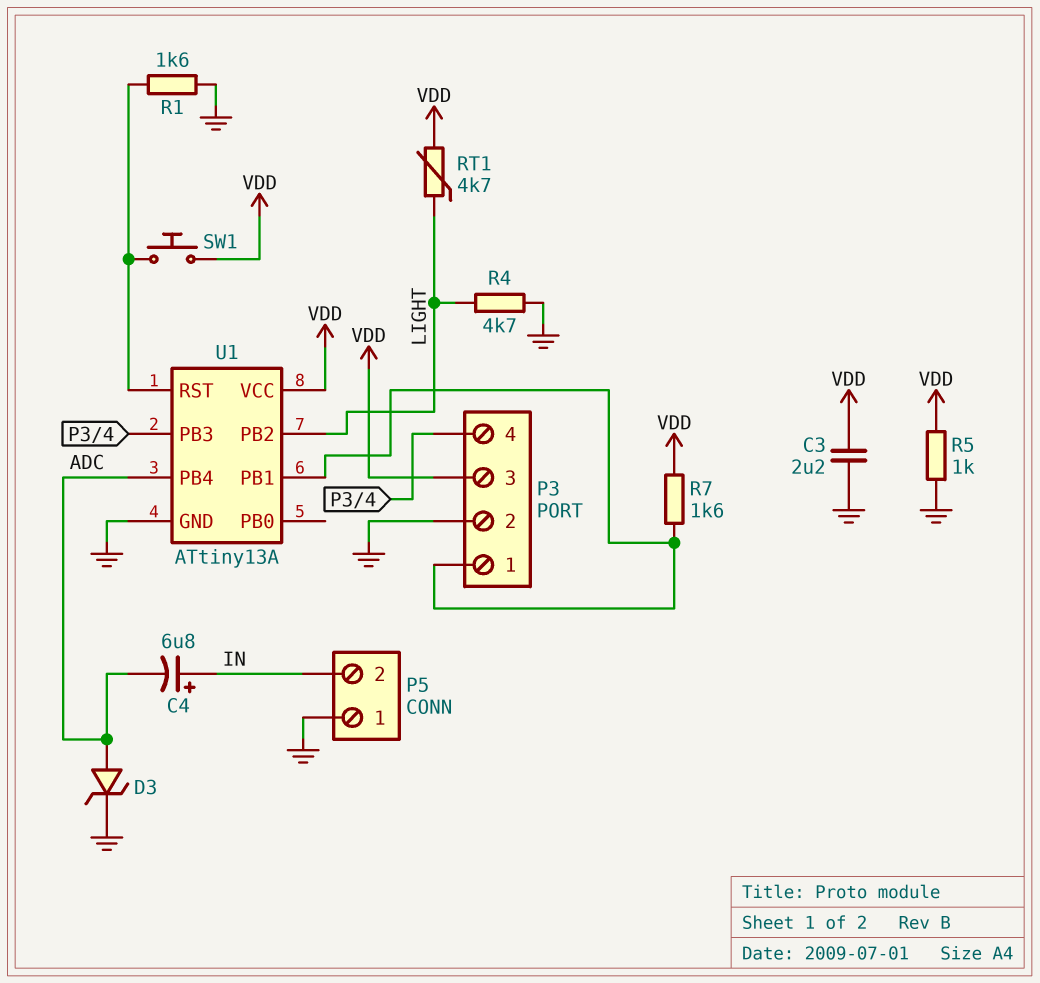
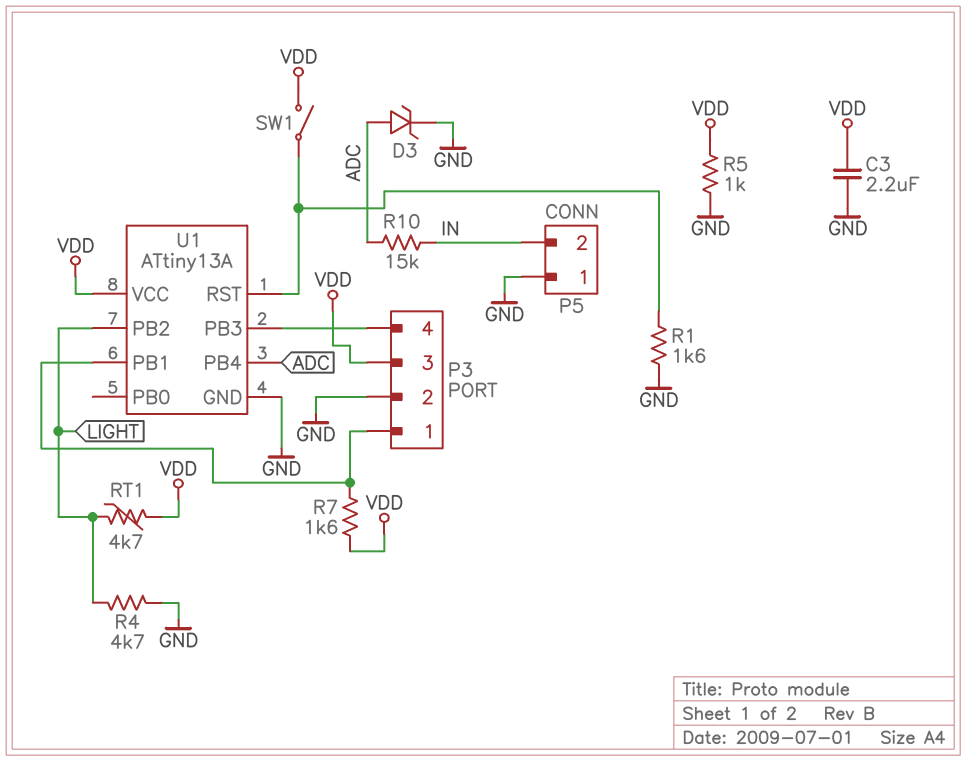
C4: 6.8uF (plus IN, minus ADC) -> none
R10: none -> 15k (ADC, IN)
SW1: button (U1/RST, VDD) -> switch (U1/RST, VDD)

